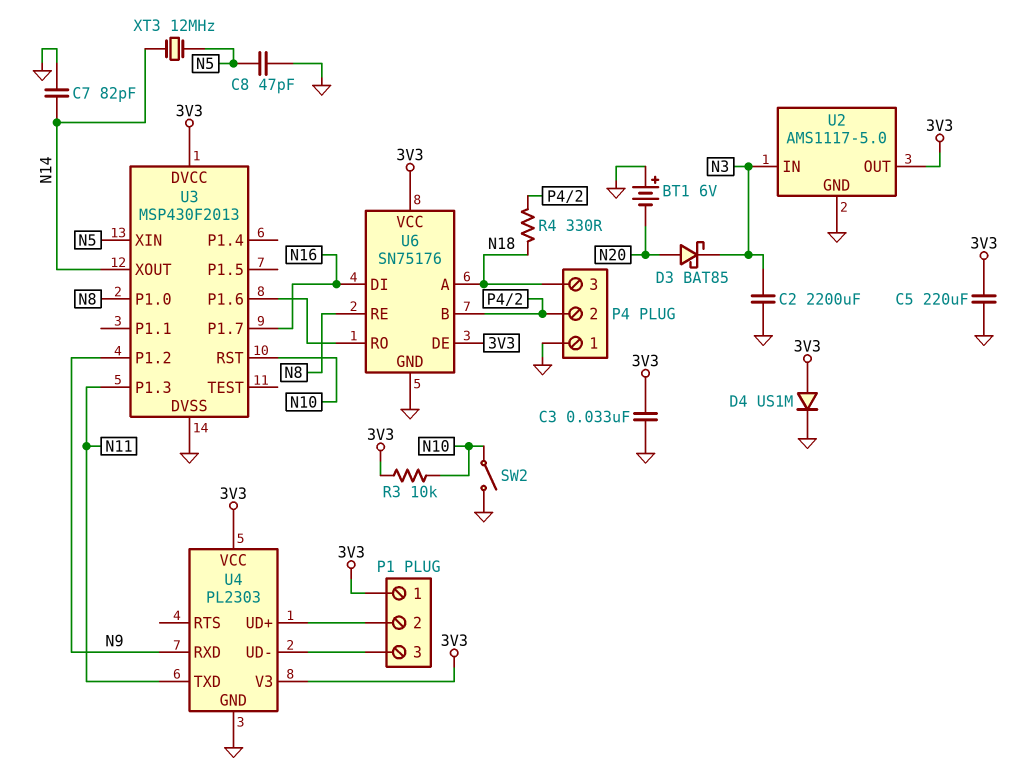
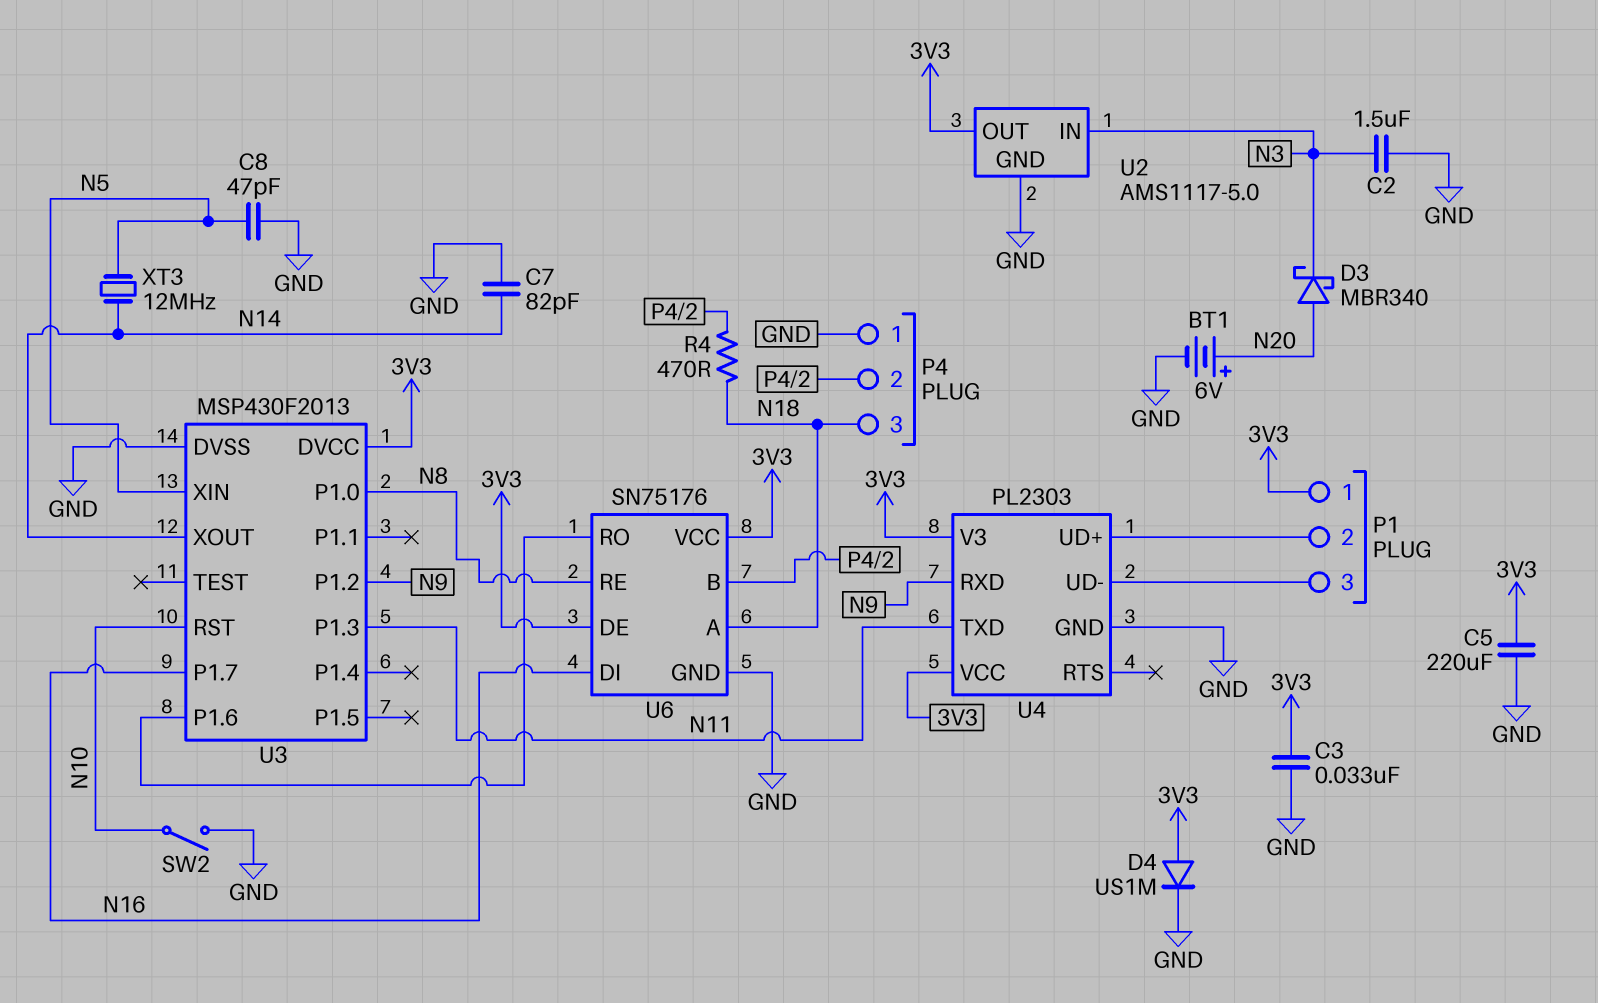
BT1: 6V (plus GND, minus N20) -> 6V (plus N20, minus GND)
C2: 2200uF (GND, N3) -> 1.5uF (GND, N3)
D3: schottky BAT85 (A N20, K N3) -> schottky MBR340 (A N20, K N3)
R3: 10k (3V3, N10) -> none
R4: 330 (N18, P4/2) -> 470 (N18, P4/2)

